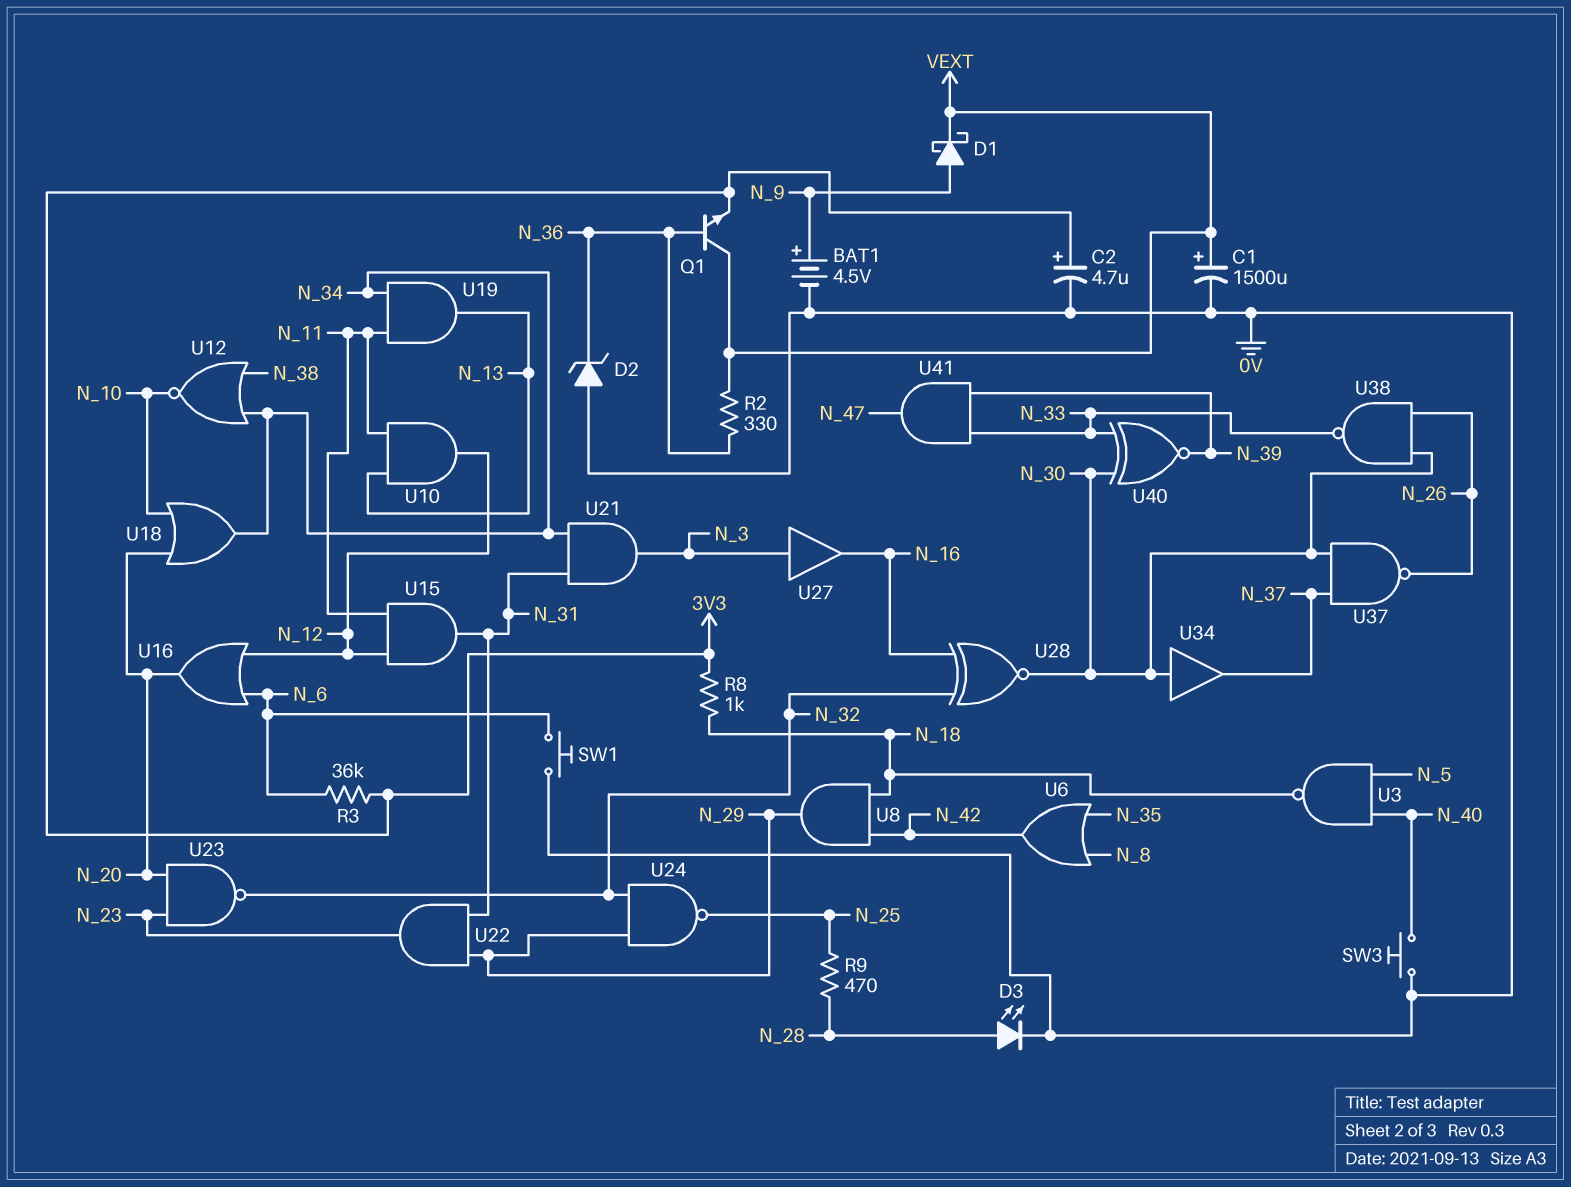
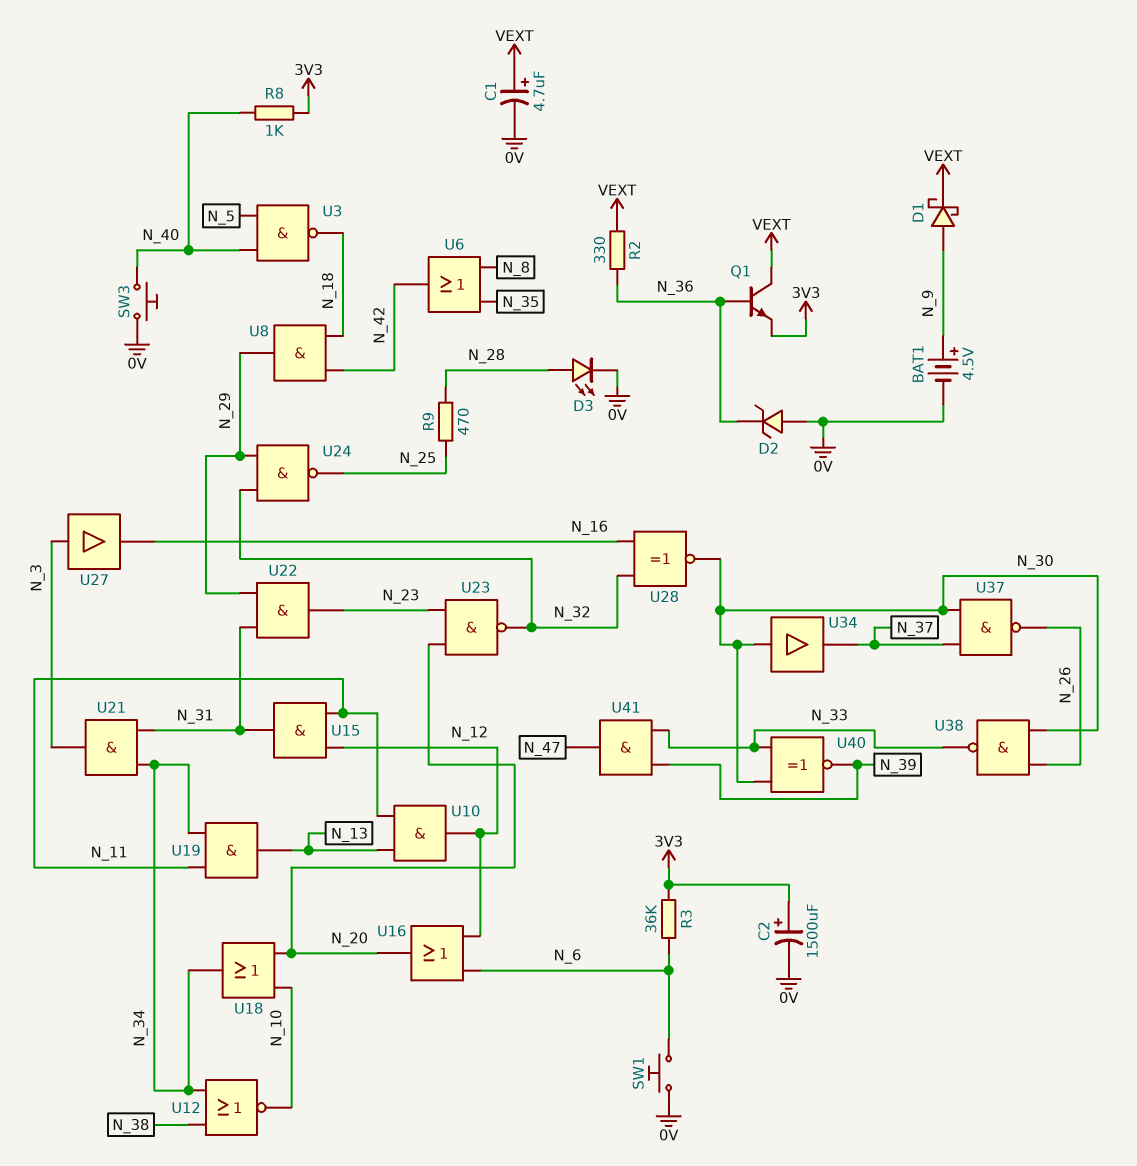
C1: 1500uF (plus VEXT, minus 0V) -> 4.7uF (plus VEXT, minus 0V)
C2: 4.7uF (plus 3V3, minus 0V) -> 1500uF (plus 3V3, minus 0V)
R8: 1k (3V3, N_18) -> 1k (3V3, N_40)

